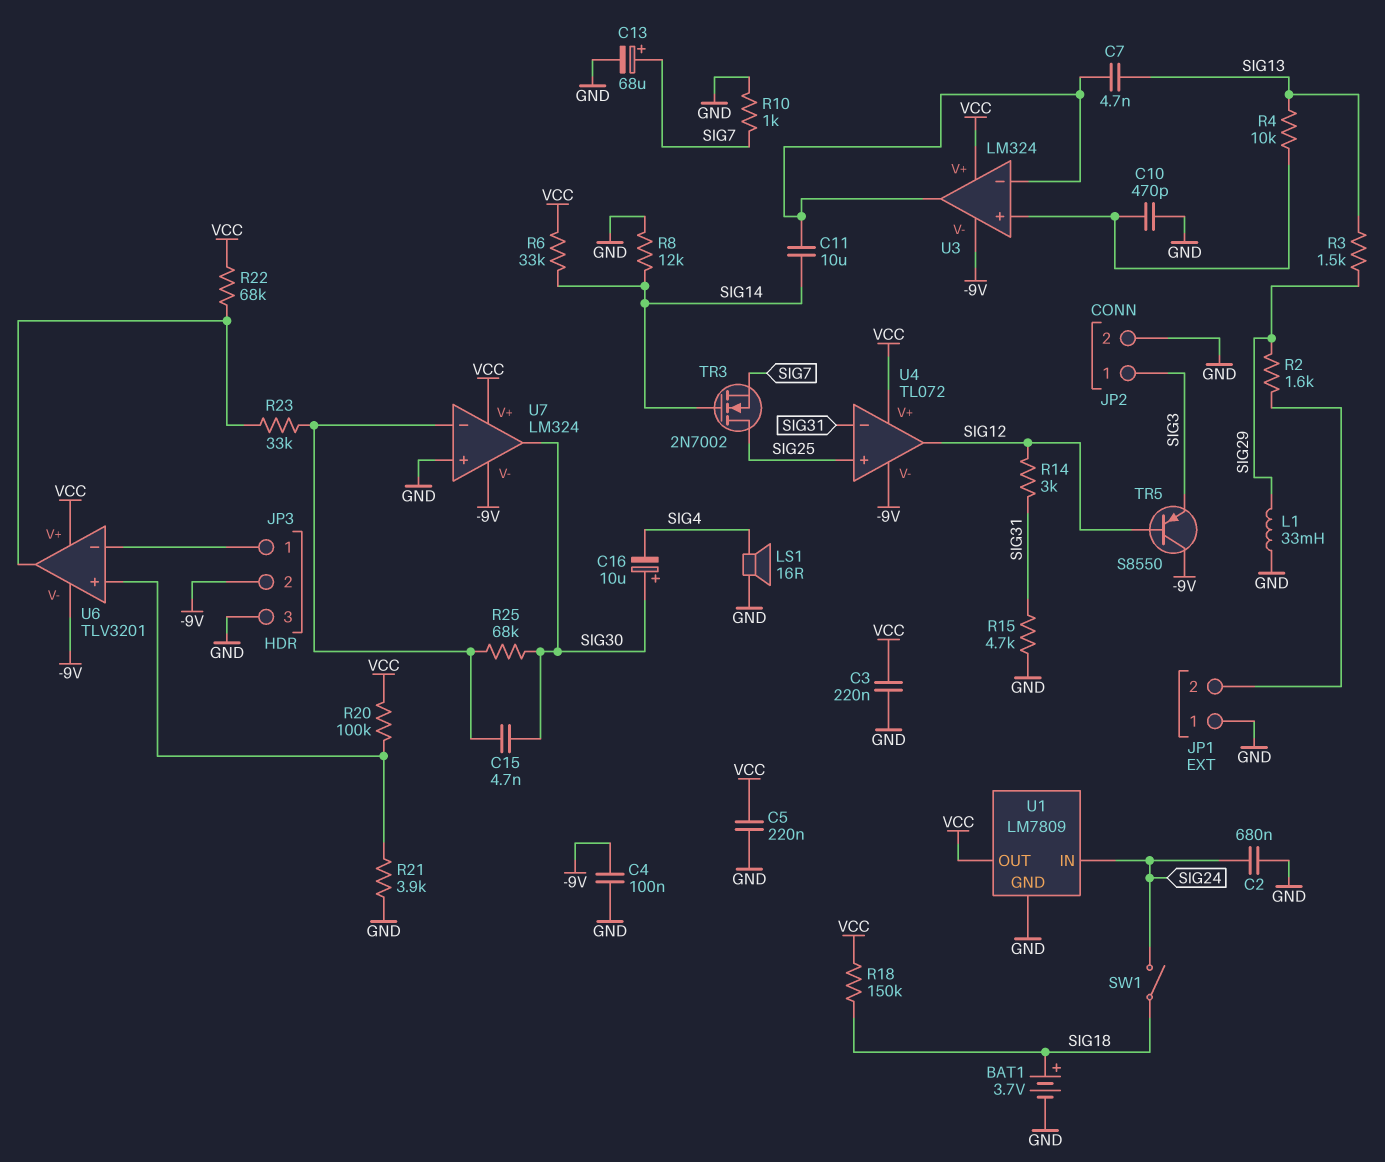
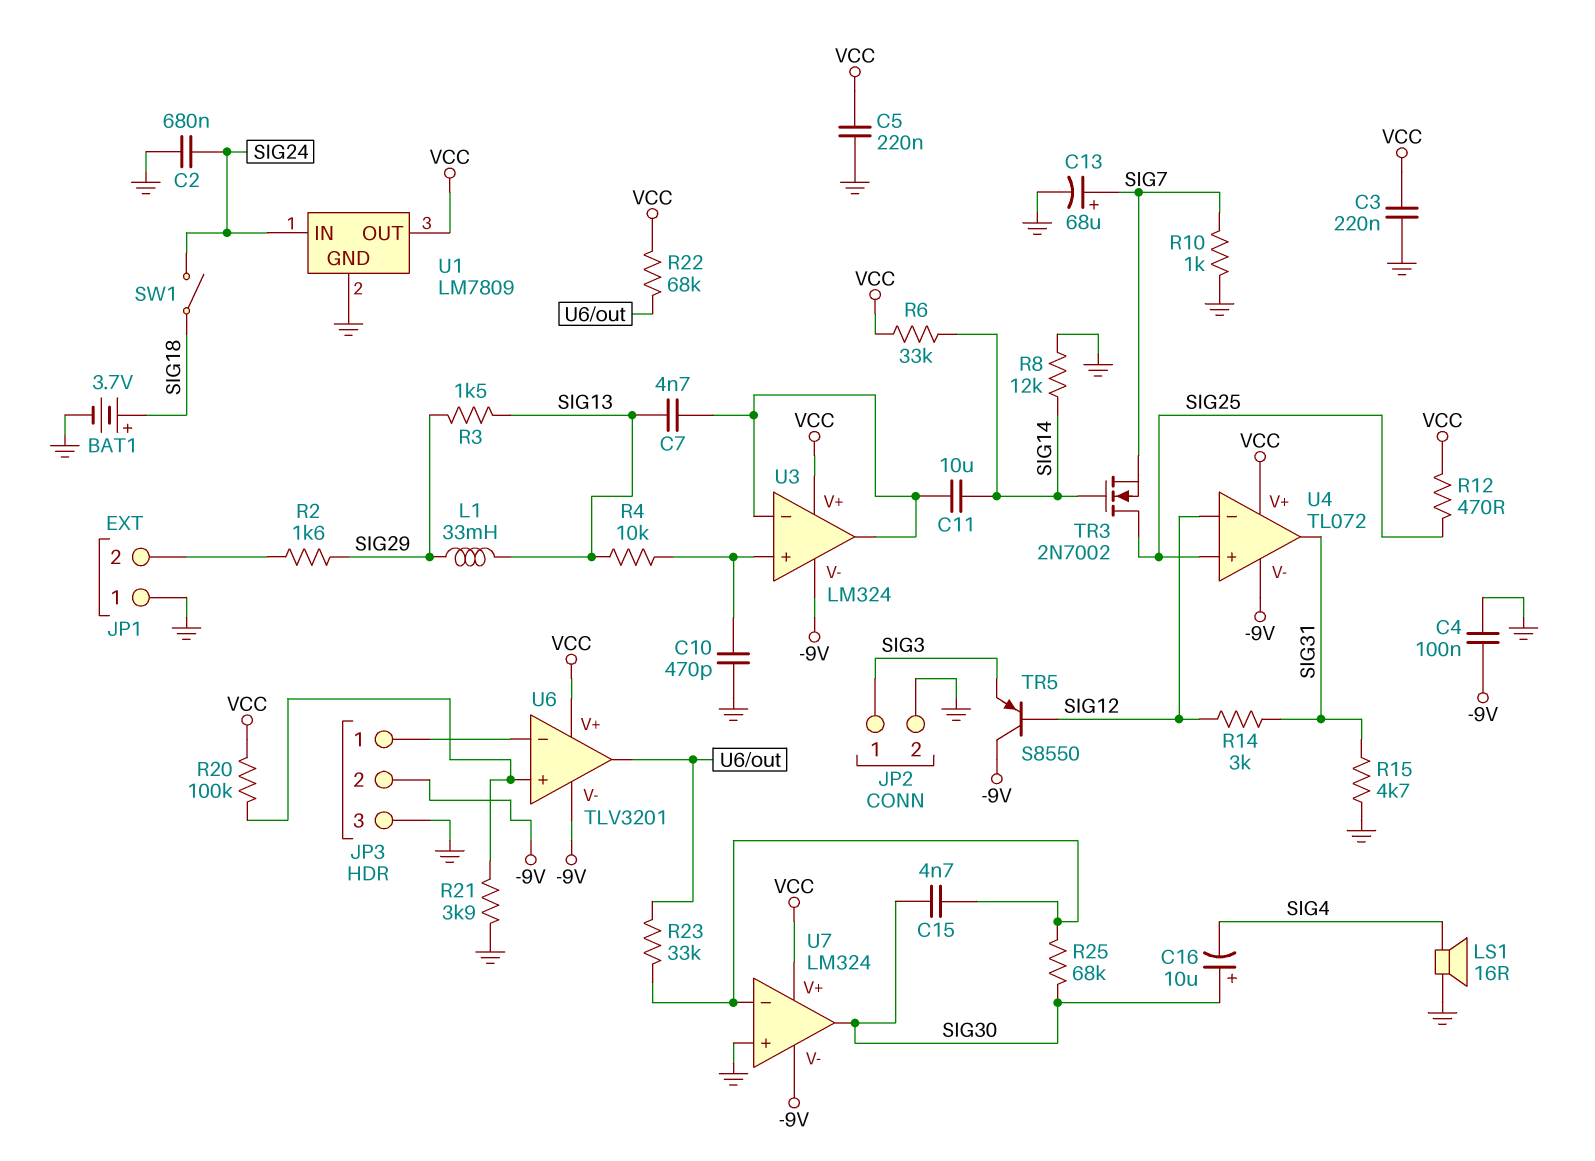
L1: 33mH (GND, SIG29) -> 33mH (SIG13, SIG29)
R12: none -> 470 (SIG25, VCC)
R18: 150k (SIG18, VCC) -> none
U4 pin in-: SIG31 -> SIG12
U4 pin out: SIG12 -> SIG31

